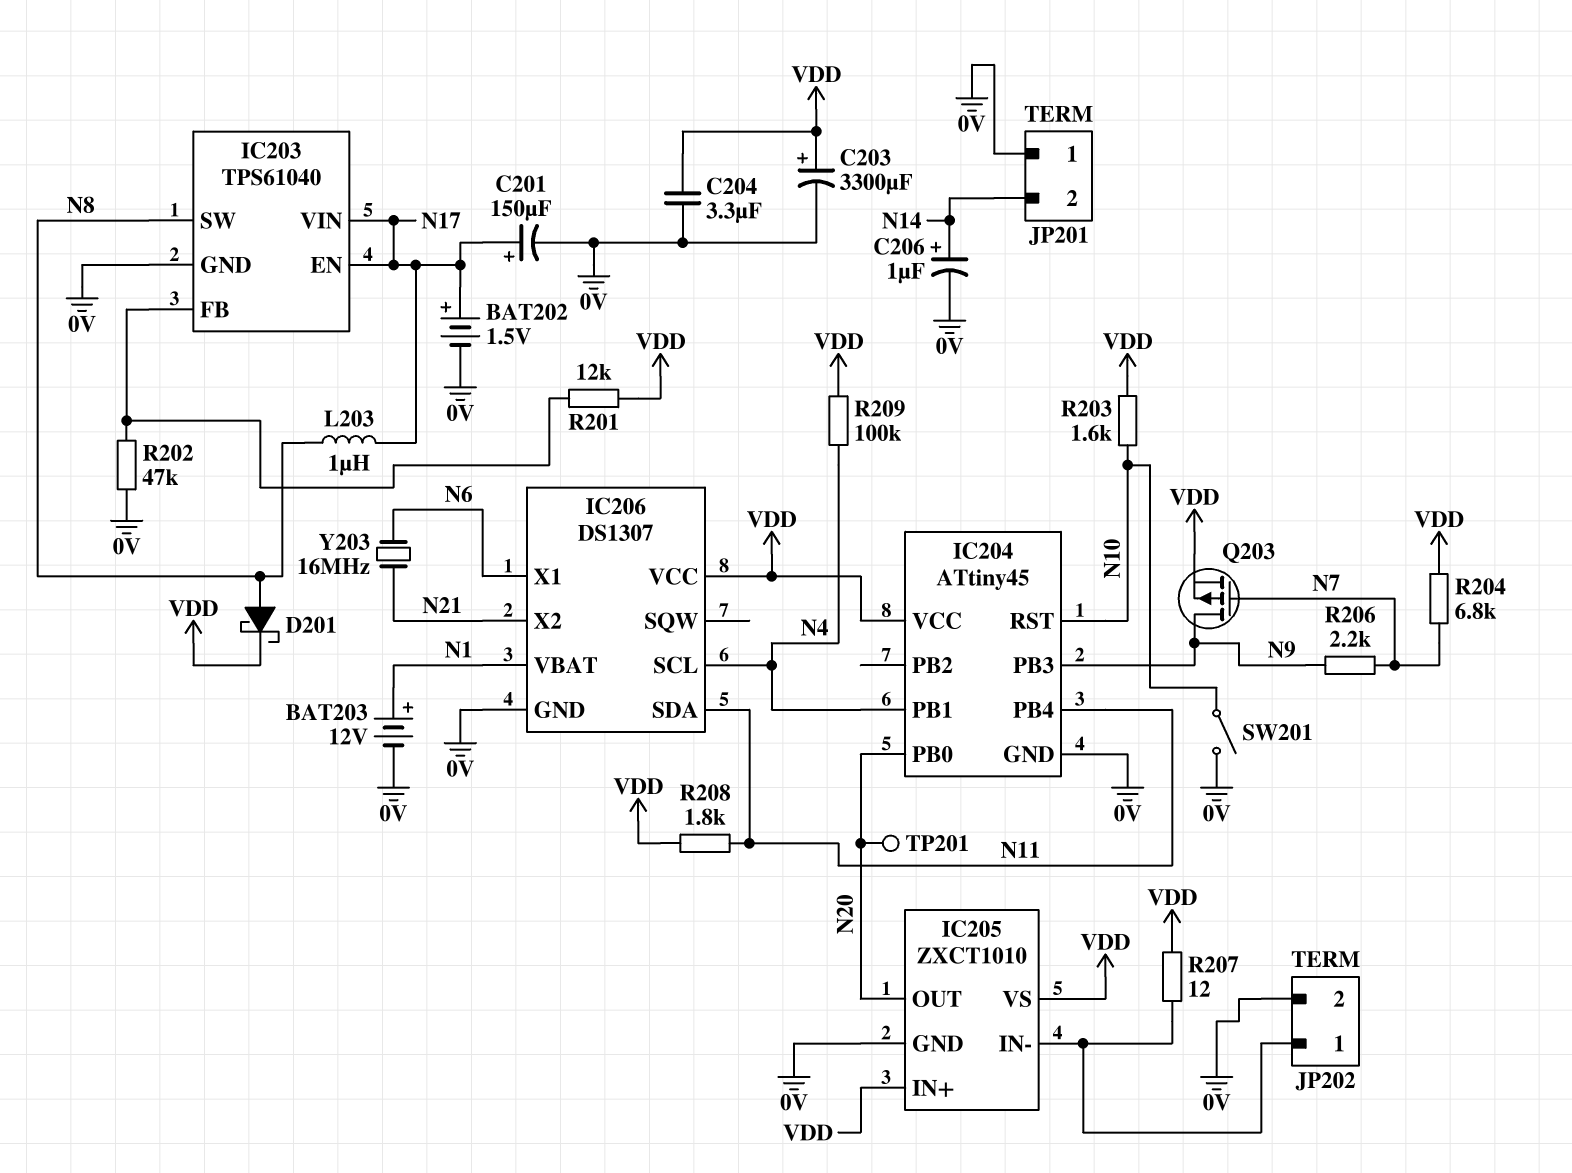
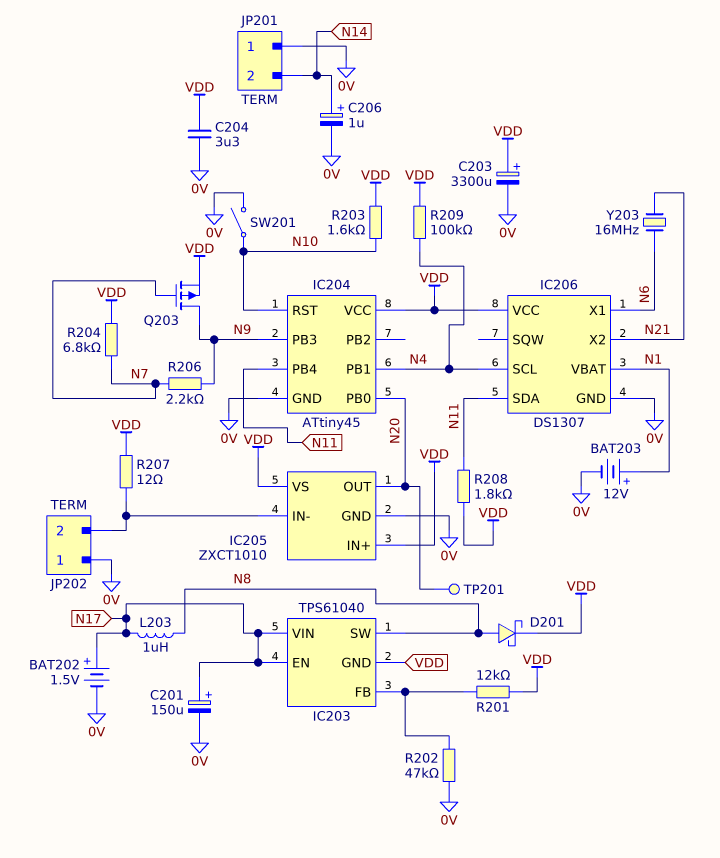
IC203 pin GND: 0V -> VDD
JP202 pin 1: IC205/IN- -> 0V
JP202 pin 2: 0V -> IC205/IN-

